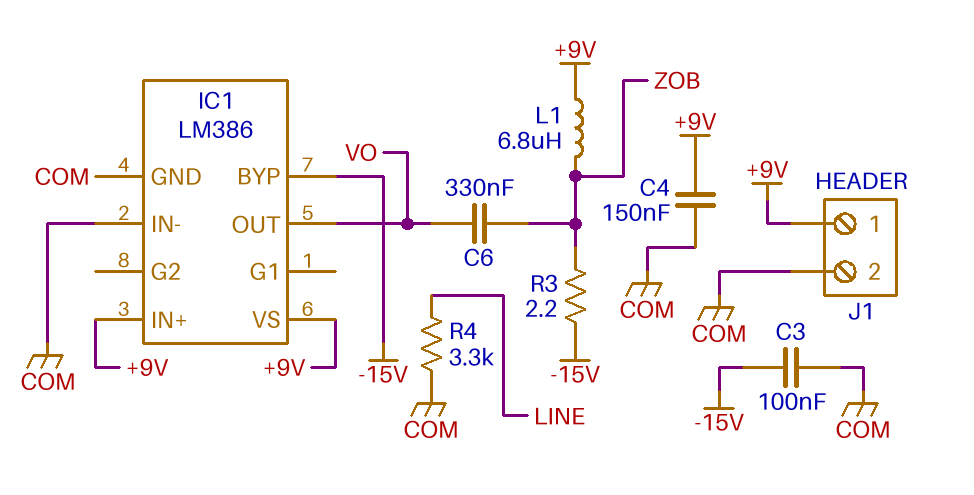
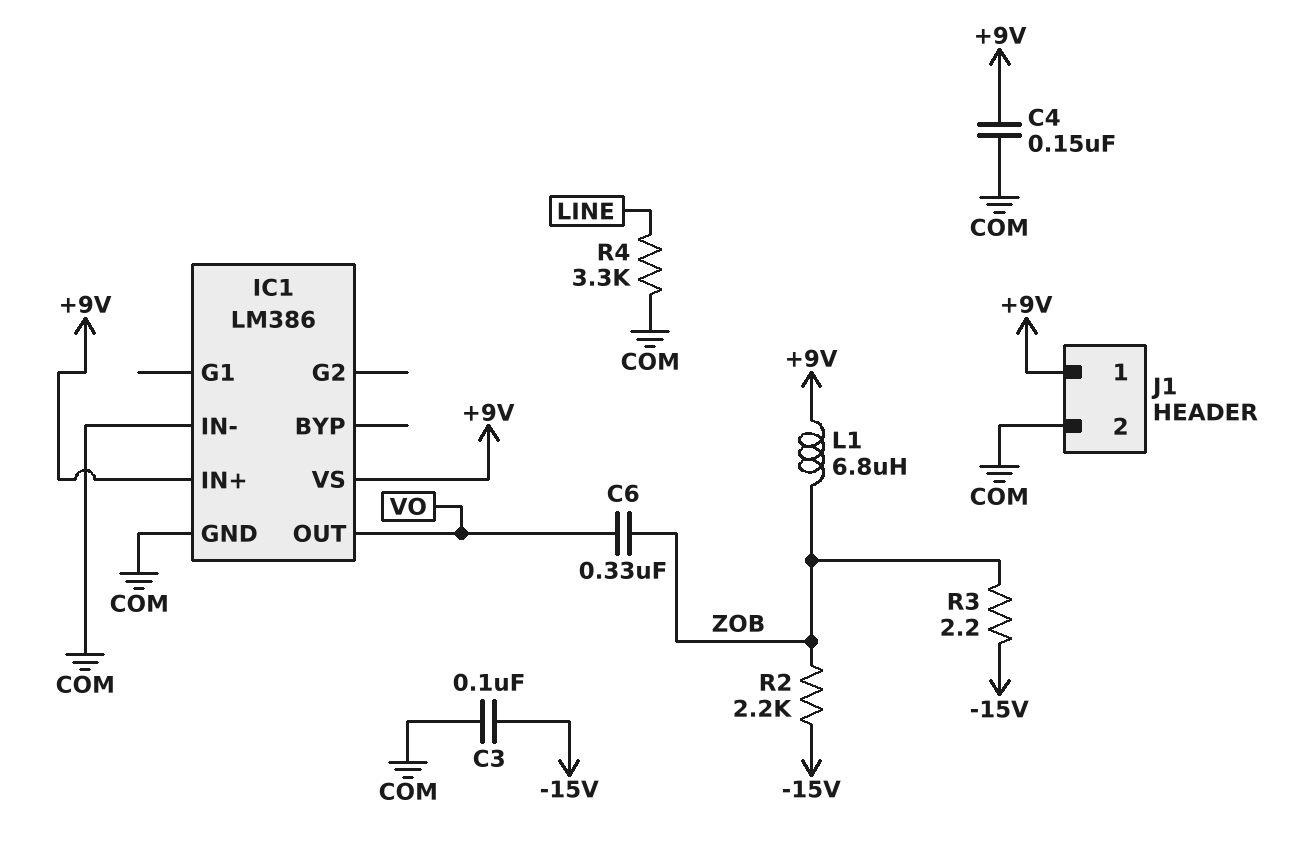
IC1 pin BYP: -15V -> none
R2: none -> 2.2k (-15V, ZOB)

